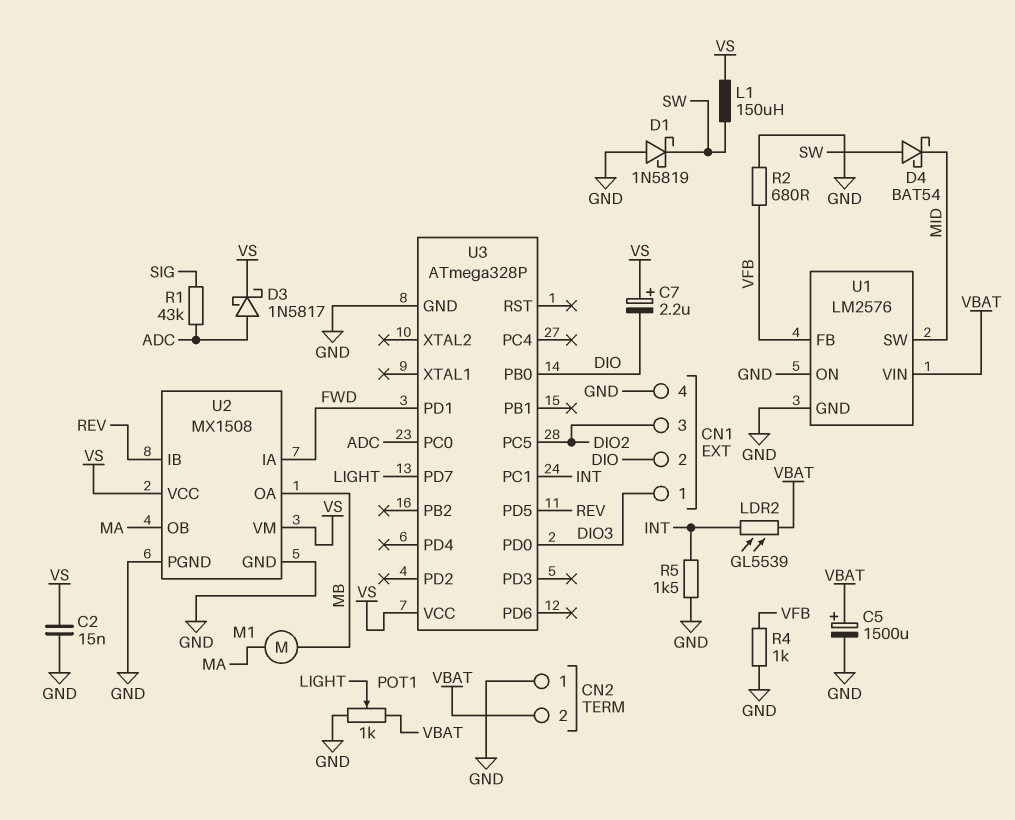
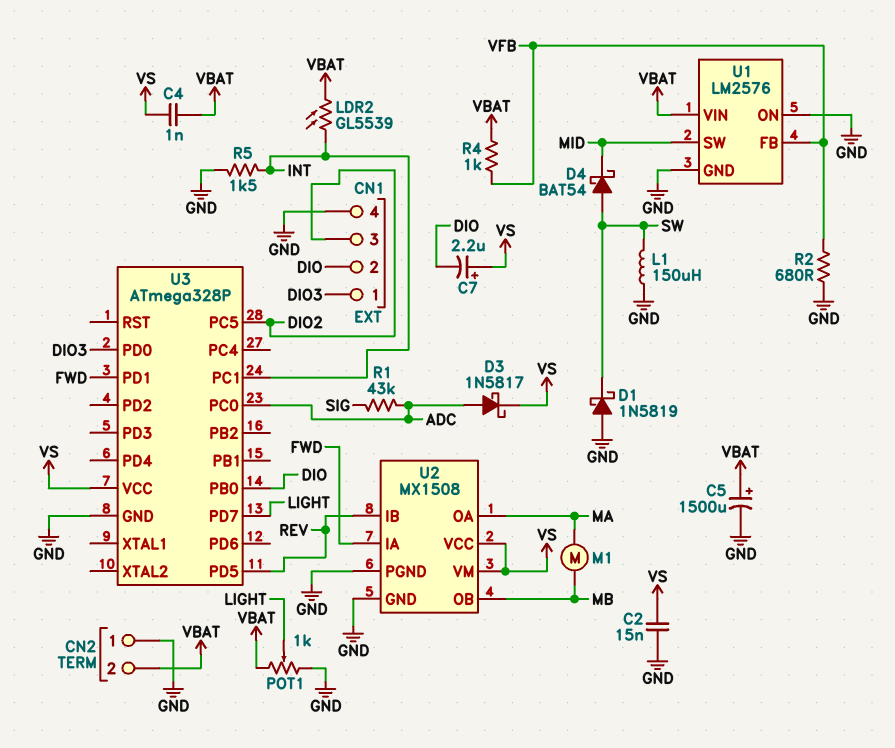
C4: none -> 1nF (VBAT, VS)
L1: 150uH (SW, VS) -> 150uH (GND, SW)
R4: 1k (GND, VFB) -> 1k (VBAT, VFB)
U2 pin OA: MB -> MA
U2 pin OB: MA -> MB

